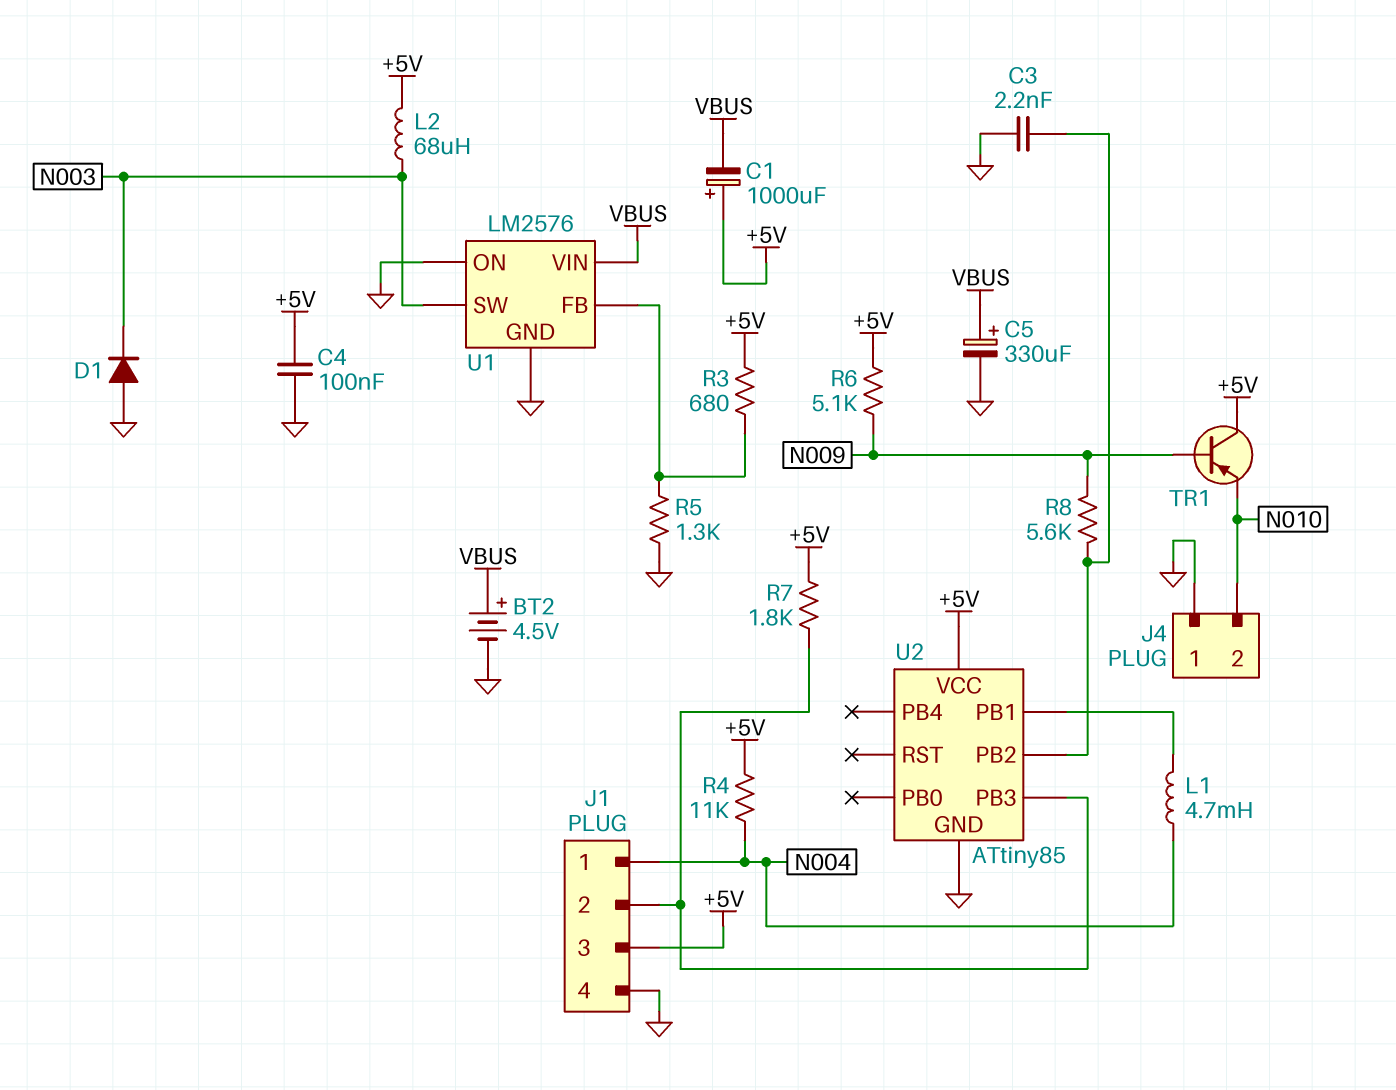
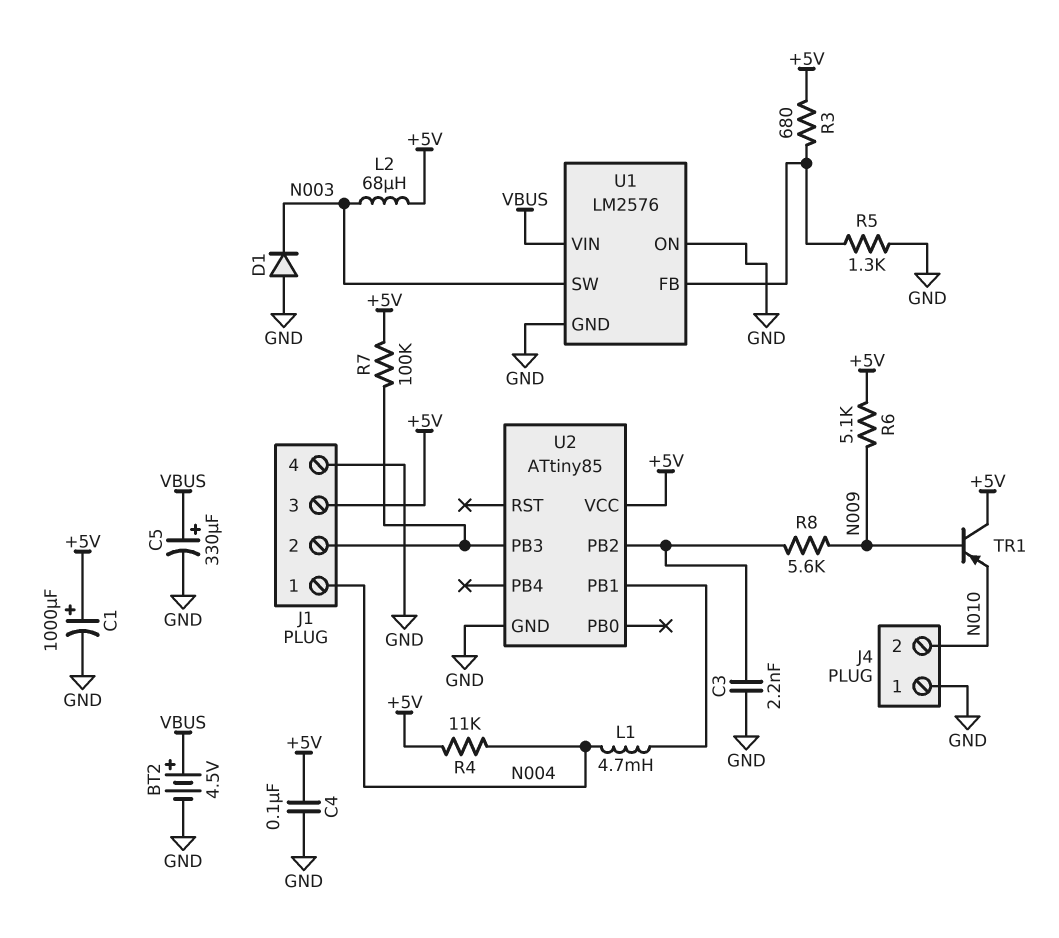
C1: 1000uF (plus +5V, minus VBUS) -> 1000uF (plus +5V, minus GND)
R7: 1.8k (+5V, J1/2) -> 100k (+5V, J1/2)

